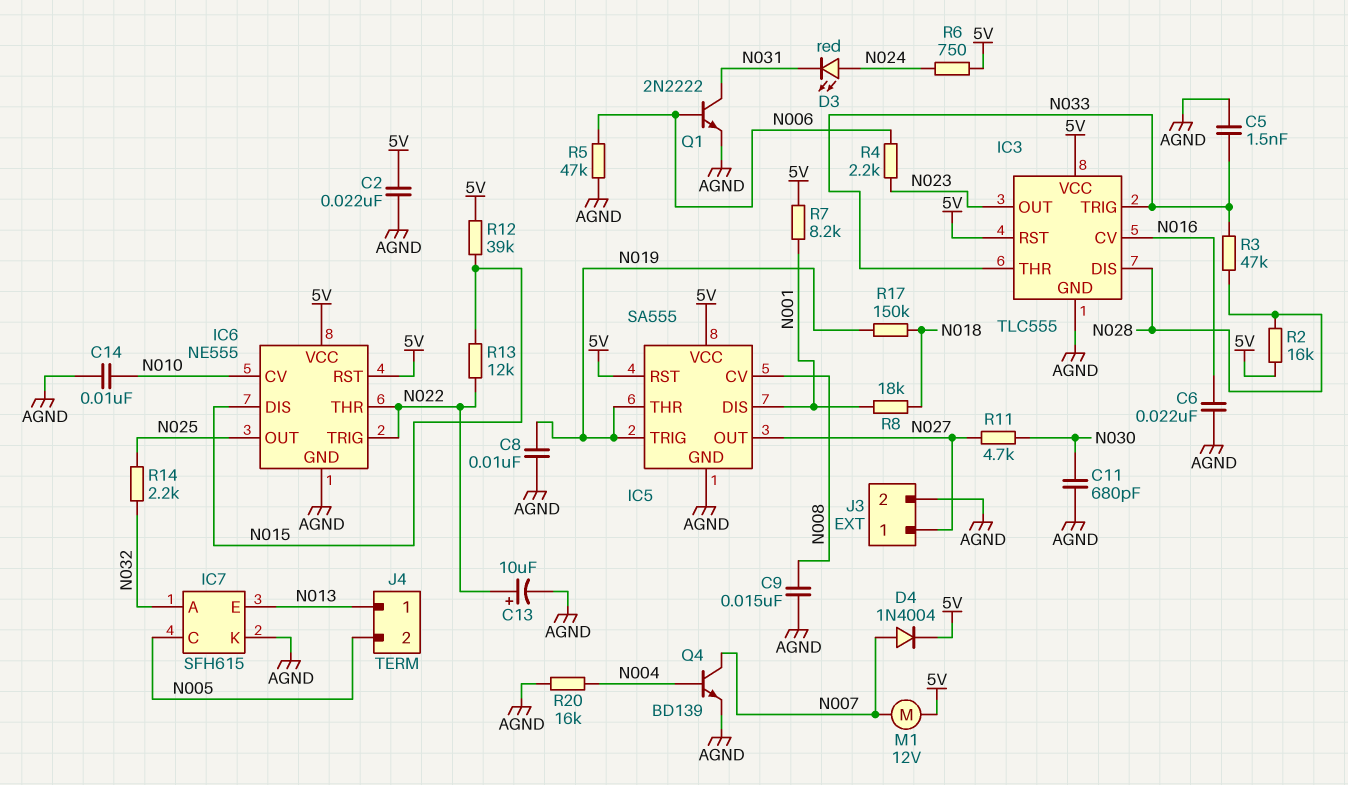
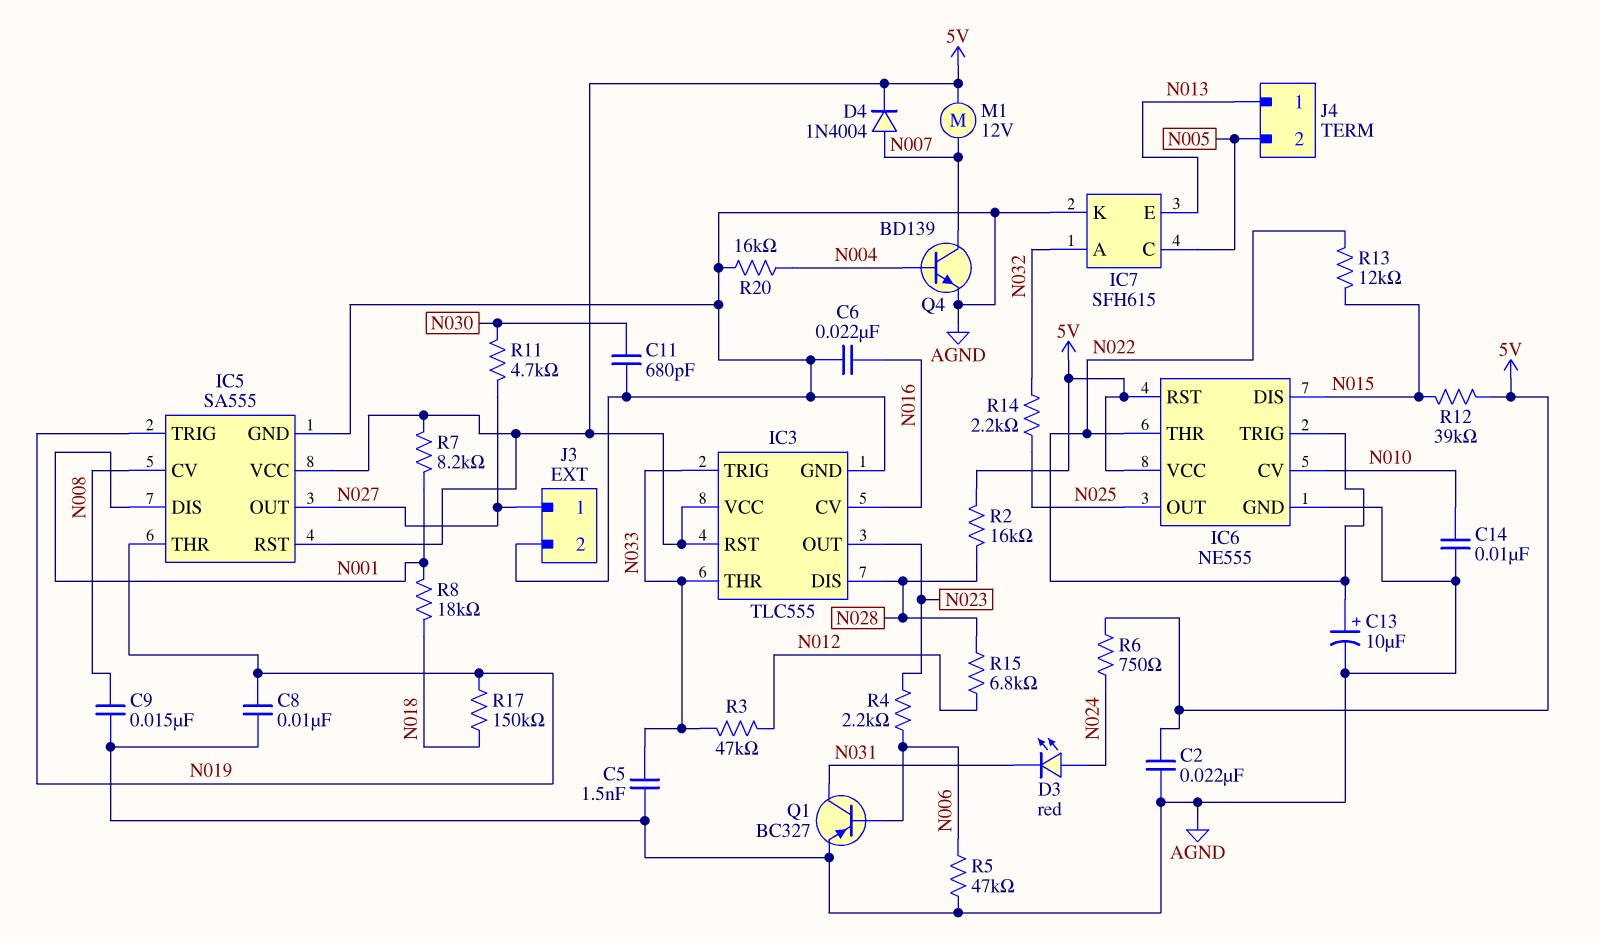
Q1: NPN 2N2222 (B N006, C N031, E AGND) -> PNP BC327 (B N006, C N031, E AGND)
R3: 47k (N028, N033) -> 47k (N012, N033)
R15: none -> 6.8k (N012, N028)

